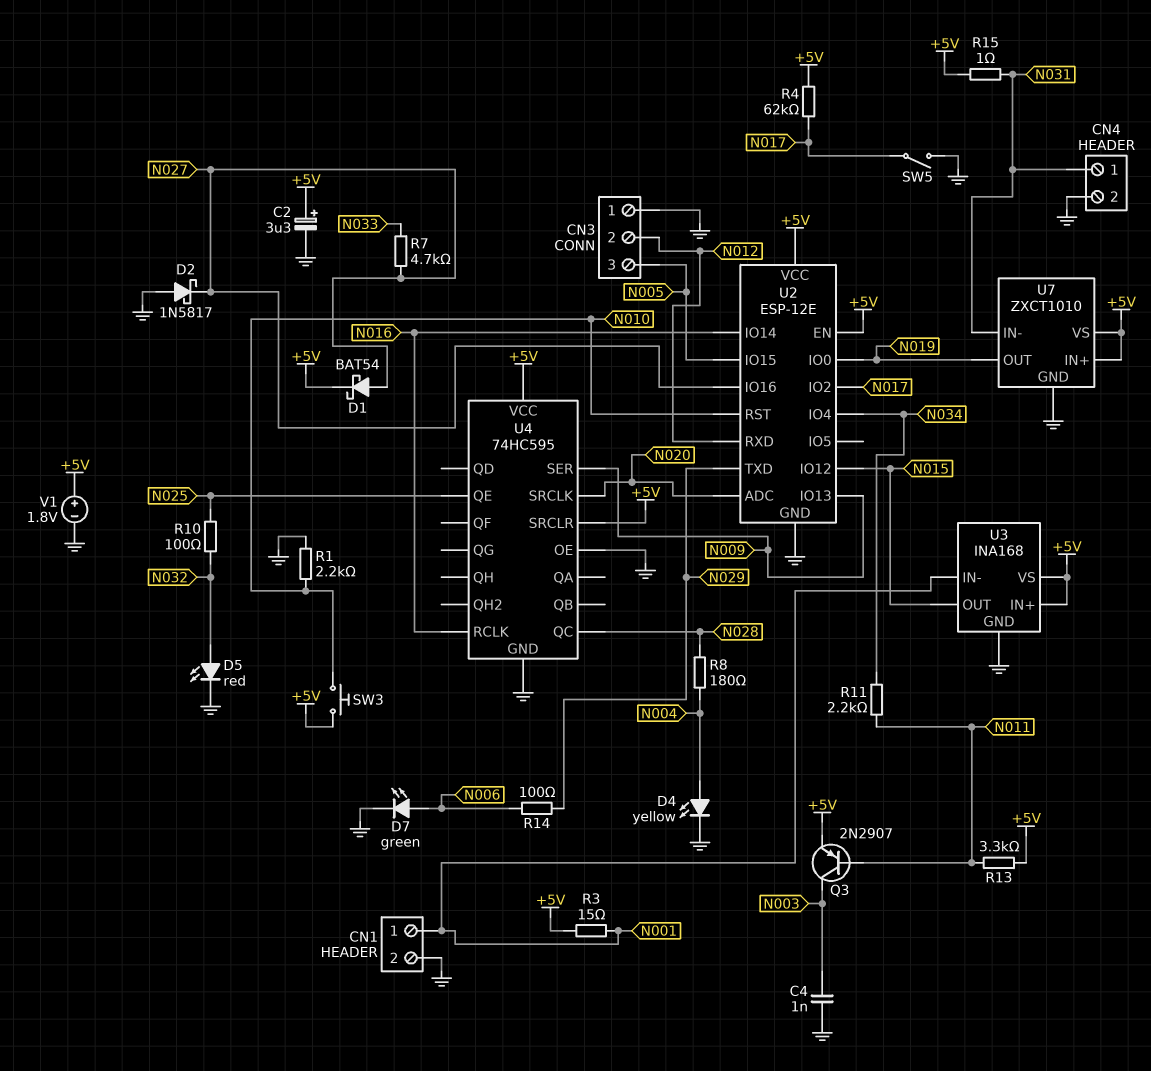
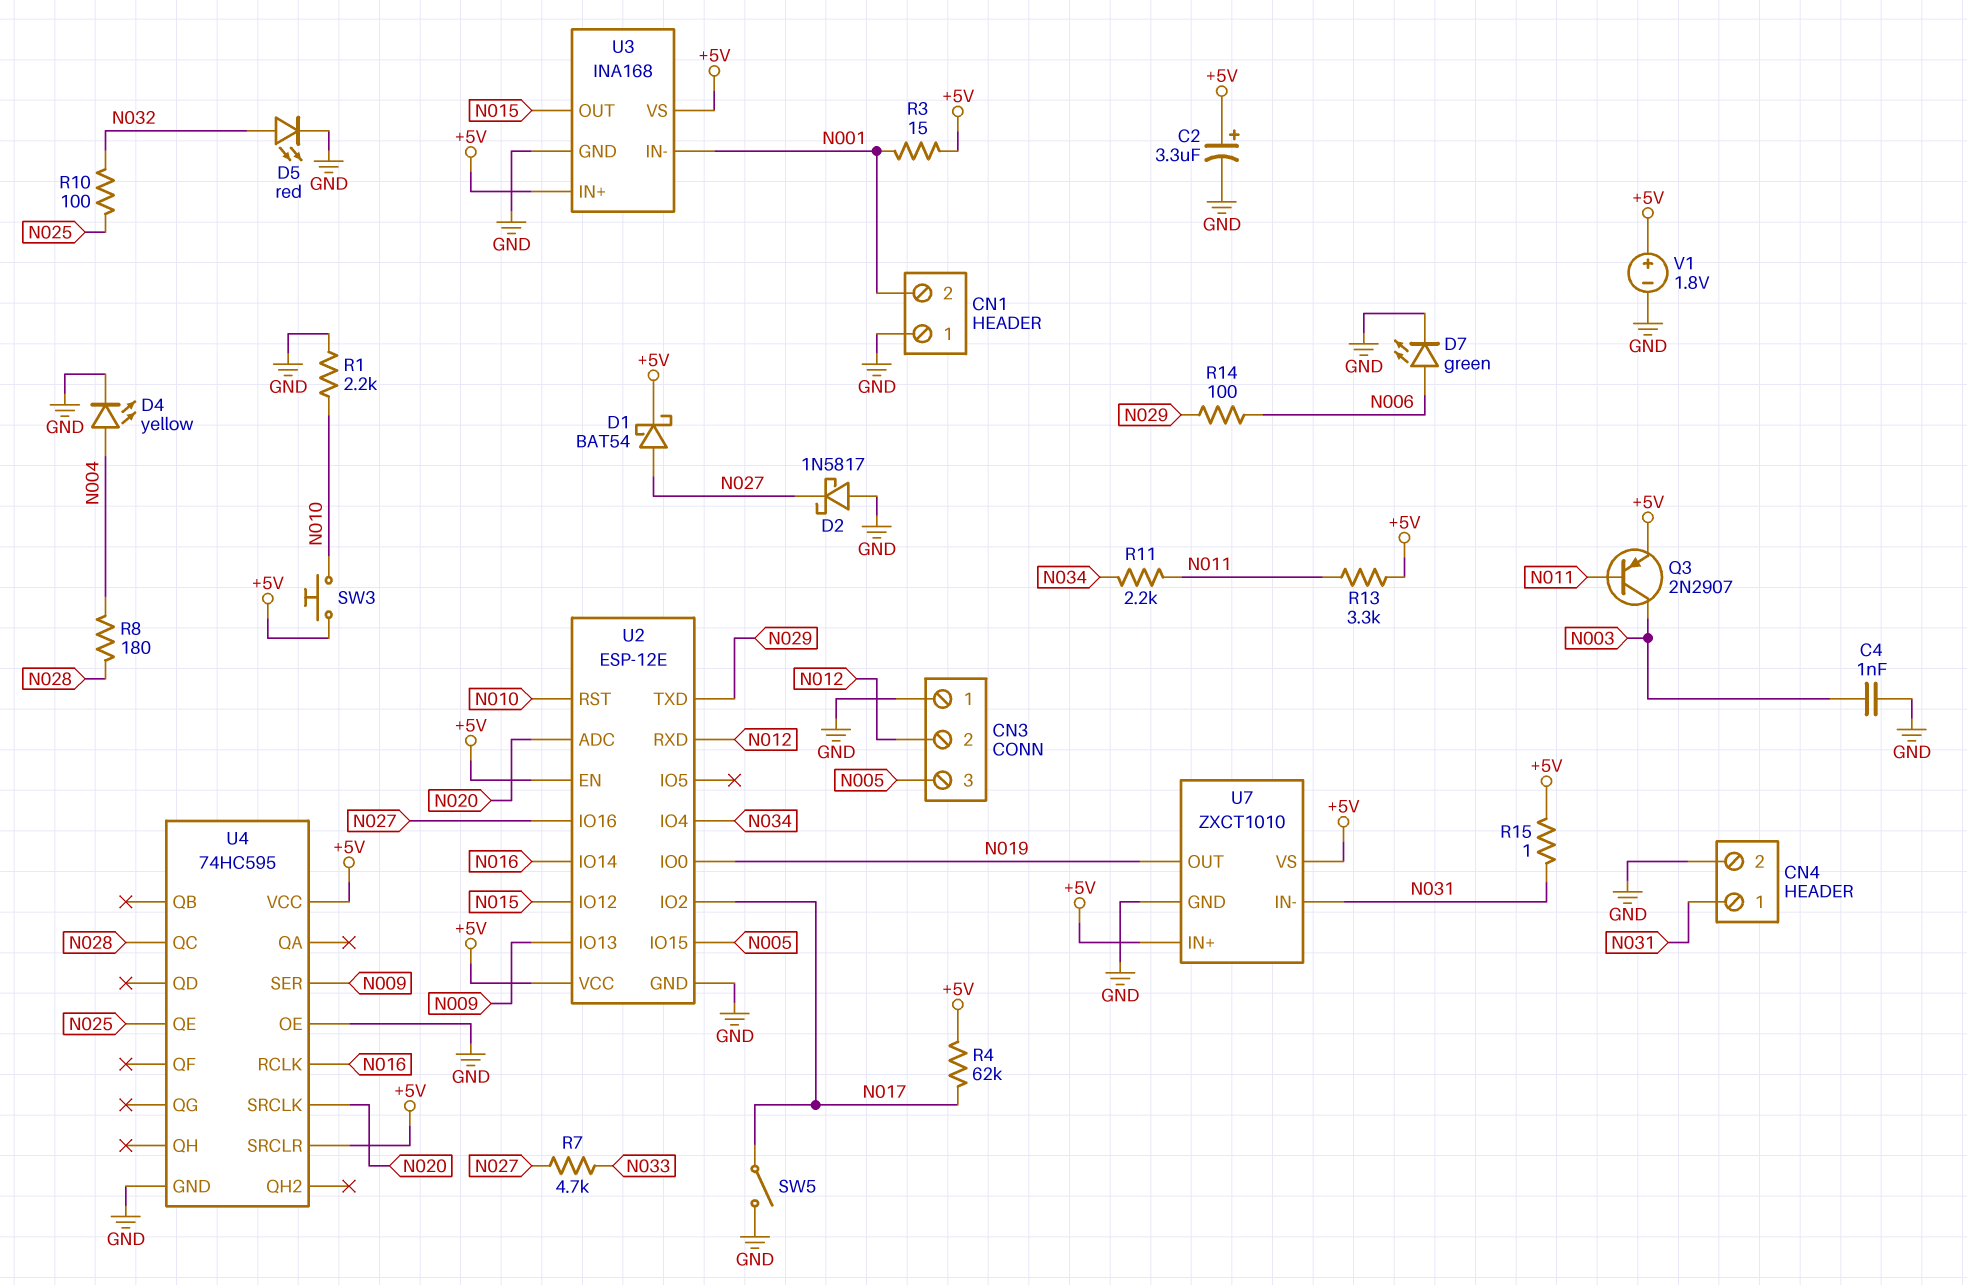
CN1 pin 1: N001 -> GND
CN1 pin 2: GND -> N001

